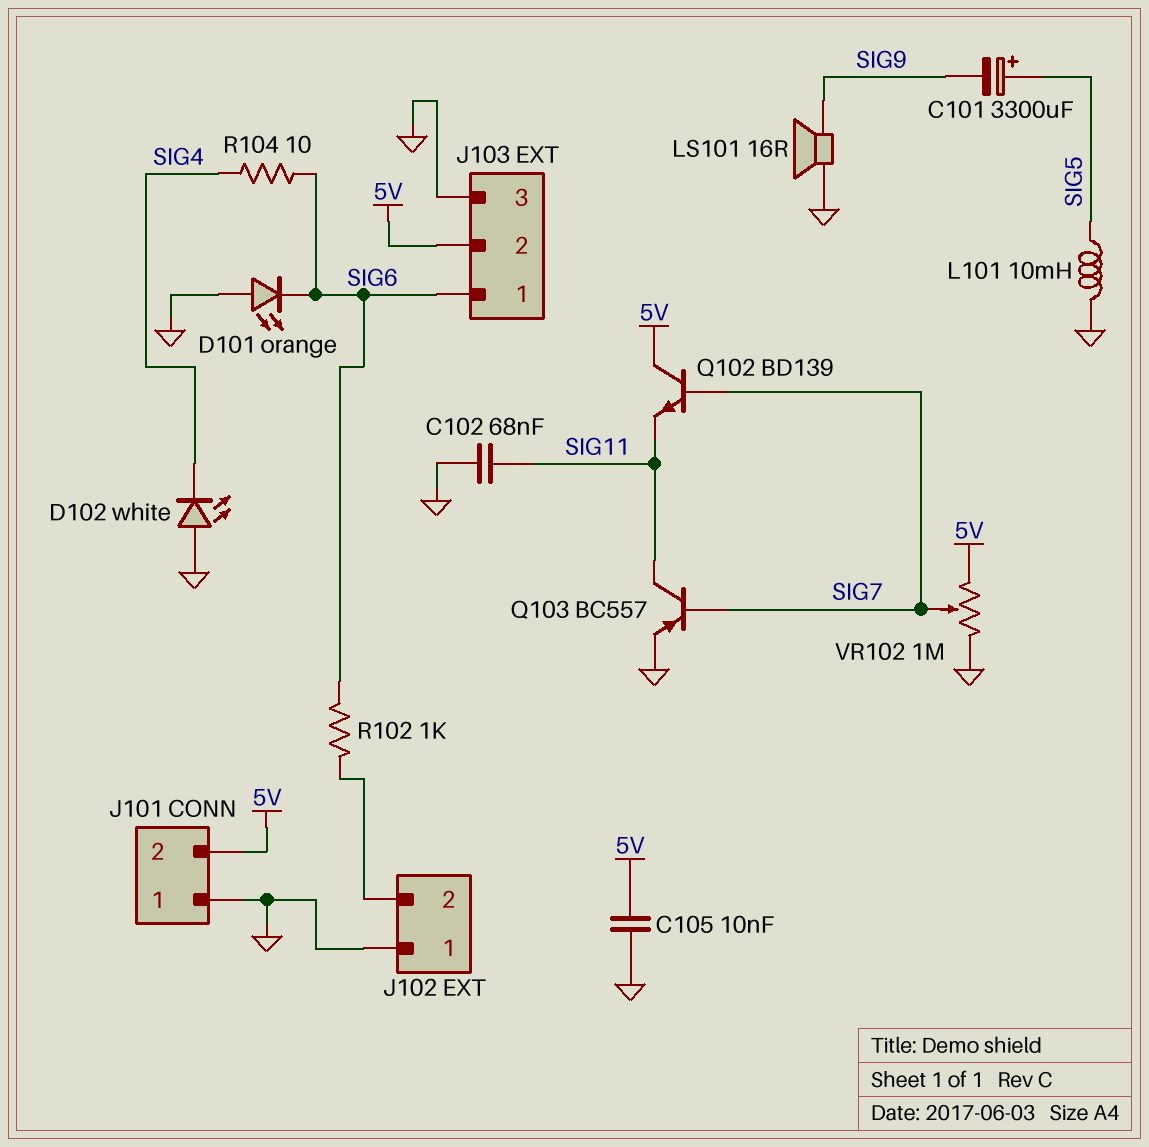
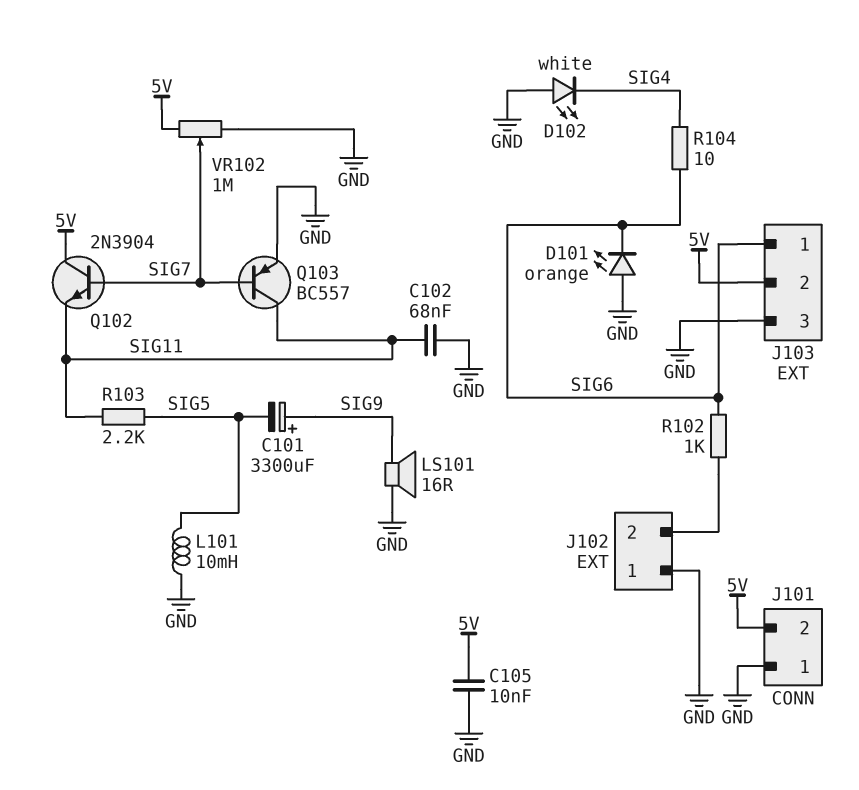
C101: 3300uF (plus SIG5, minus SIG9) -> 3300uF (plus SIG9, minus SIG5)
Q102: NPN BD139 (B SIG7, C 5V, E SIG11) -> NPN 2N3904 (B SIG7, C 5V, E SIG11)
R103: none -> 2.2k (SIG5, SIG11)

